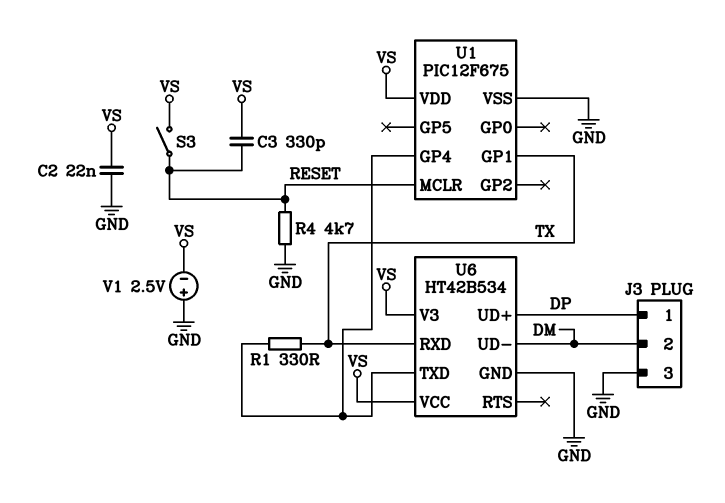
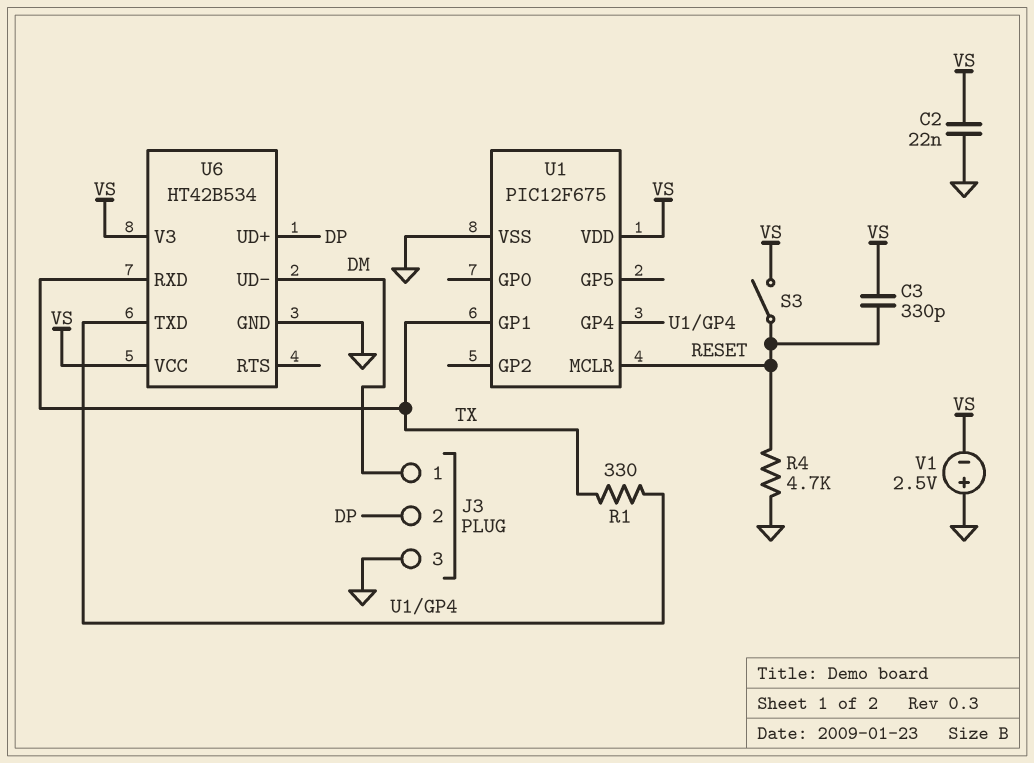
J3 pin 1: DP -> DM
J3 pin 2: DM -> DP

